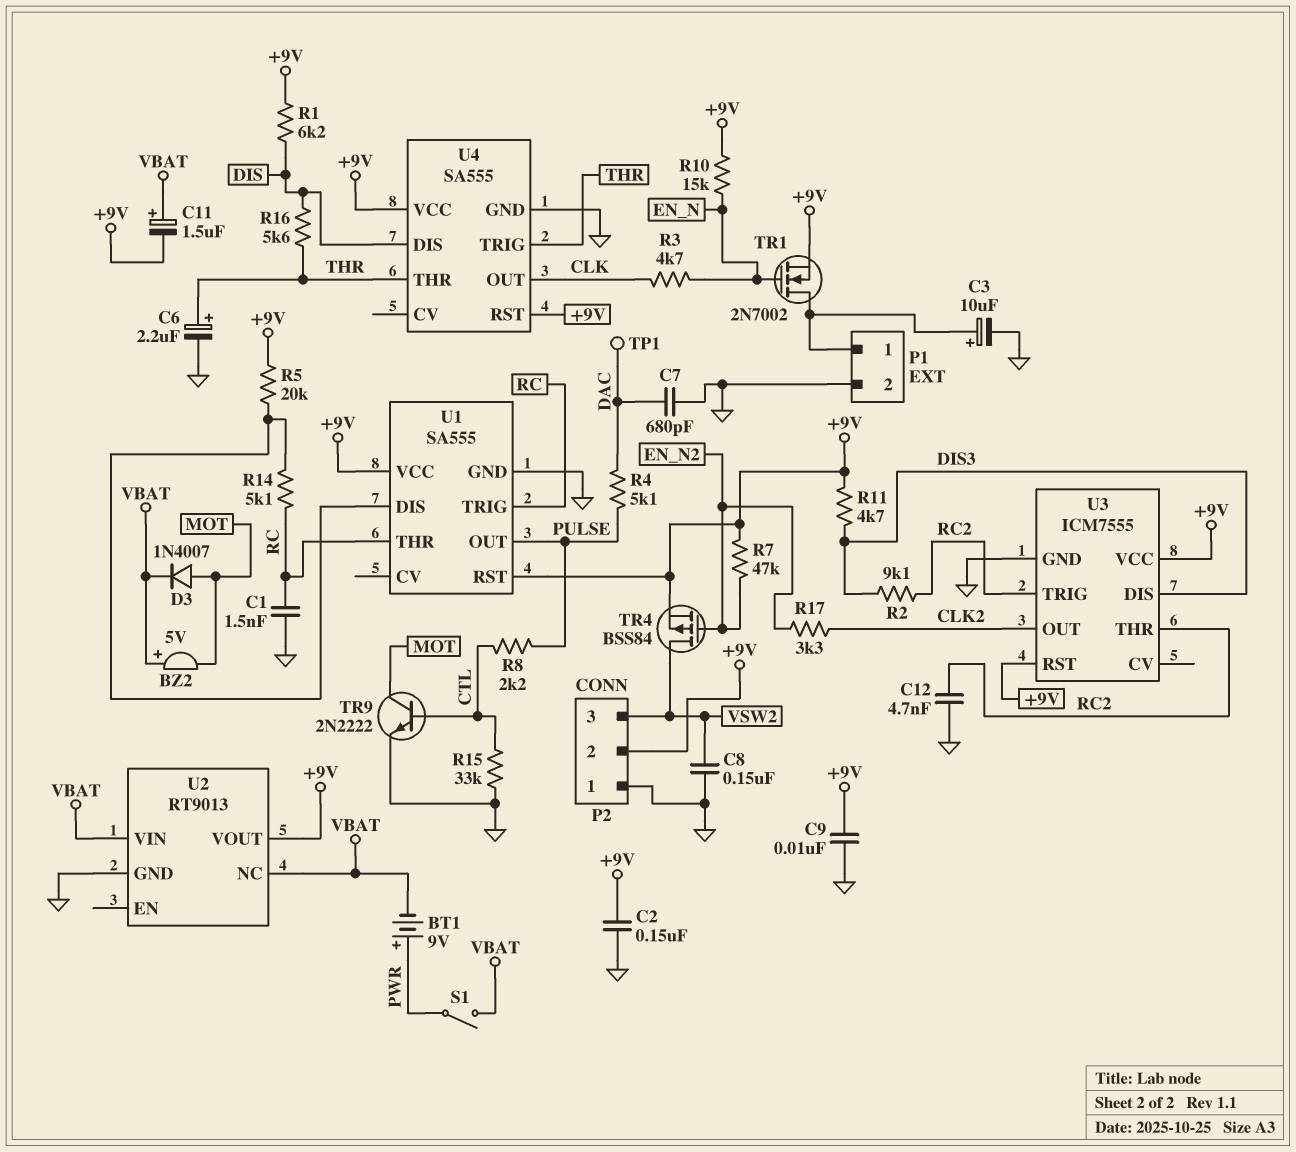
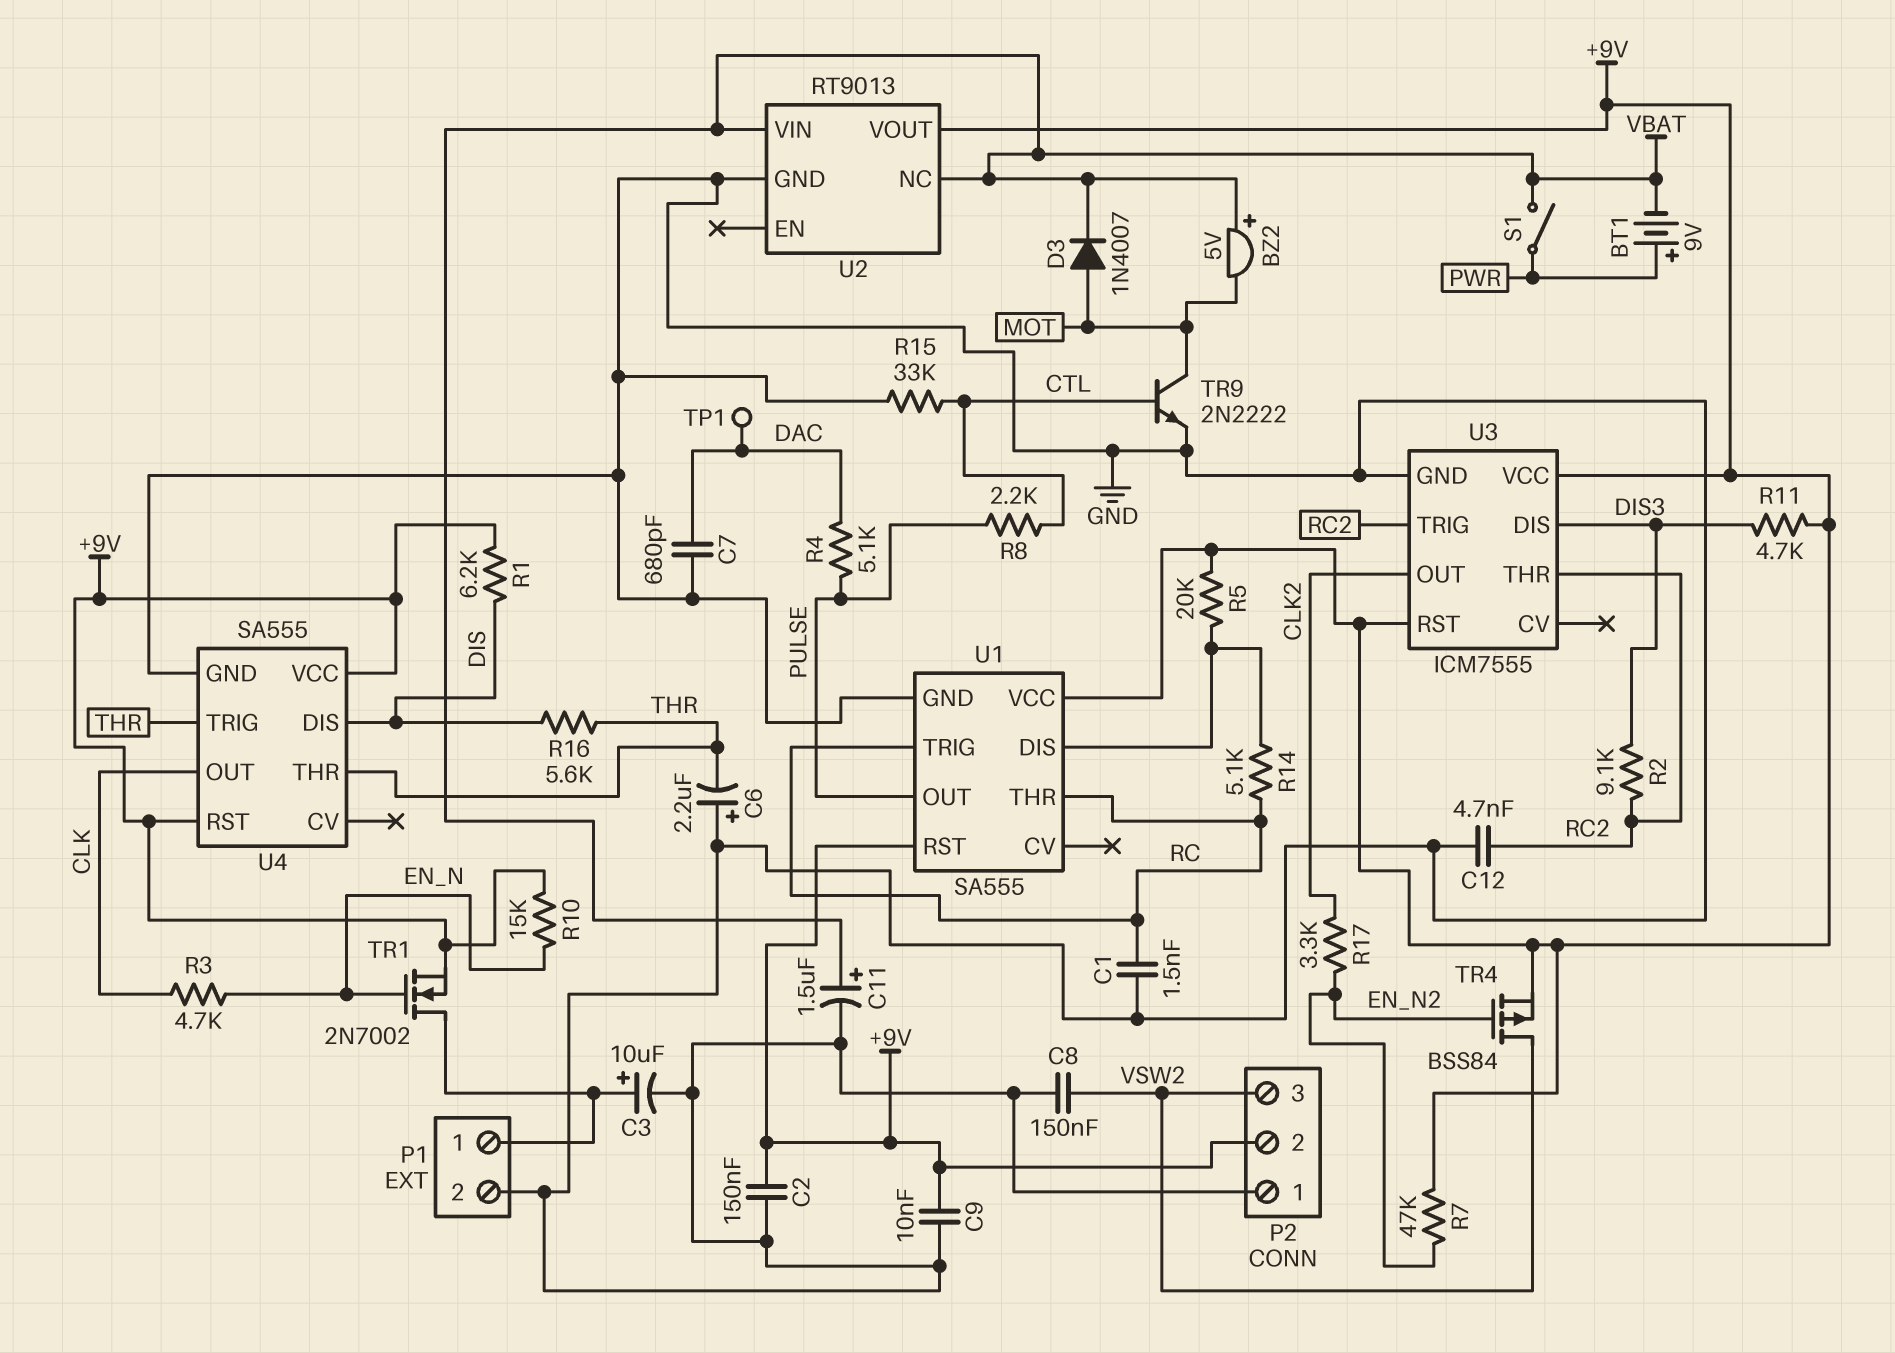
C6: 2.2uF (plus THR, minus GND) -> 2.2uF (plus GND, minus THR)
C11: 1.5uF (plus VBAT, minus +9V) -> 1.5uF (plus VBAT, minus GND)

